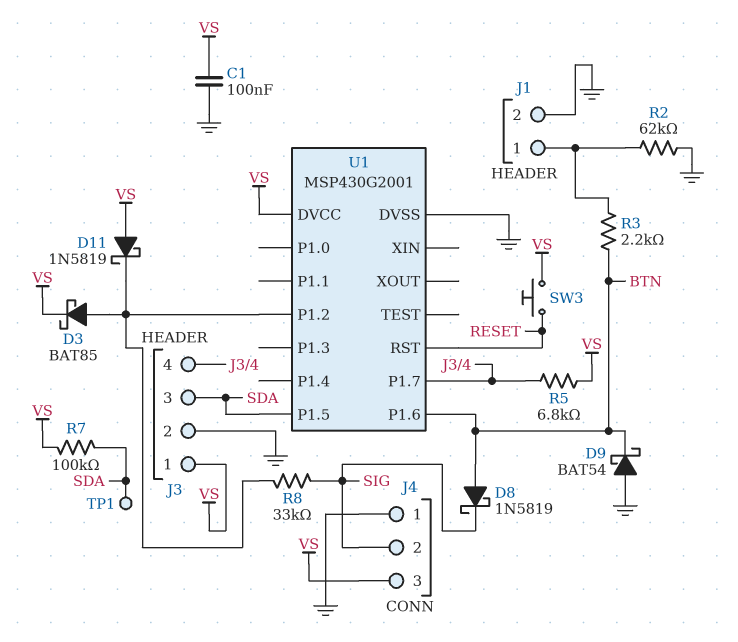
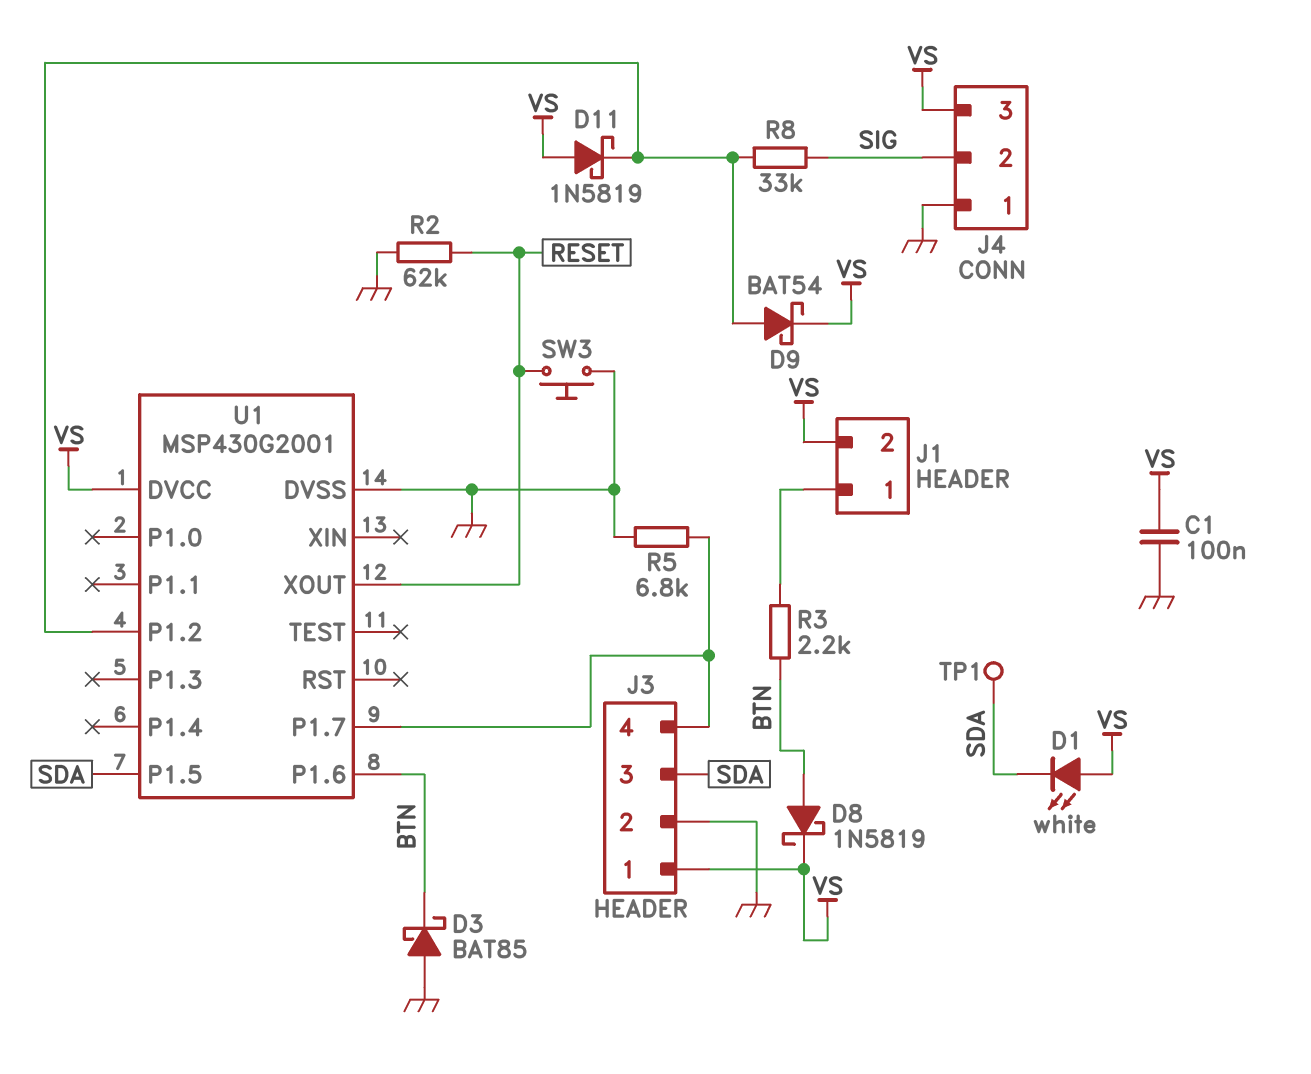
D1: none -> LED white (A VS, K SDA)
D3: schottky BAT85 (A U1/P1.2, K VS) -> schottky BAT85 (A GND, K BTN)
D8: schottky 1N5819 (A BTN, K SIG) -> schottky 1N5819 (A BTN, K VS)
D9: schottky BAT54 (A GND, K BTN) -> schottky BAT54 (A U1/P1.2, K VS)
J1 pin 2: GND -> VS
R2: 62k (GND, J1/1) -> 62k (GND, RESET)
R5: 6.8k (J3/4, VS) -> 6.8k (GND, J3/4)
R7: 100k (SDA, VS) -> none
SW3: button (RESET, VS) -> button (GND, RESET)
U1 pin RST: RESET -> none
U1 pin XOUT: none -> RESET

